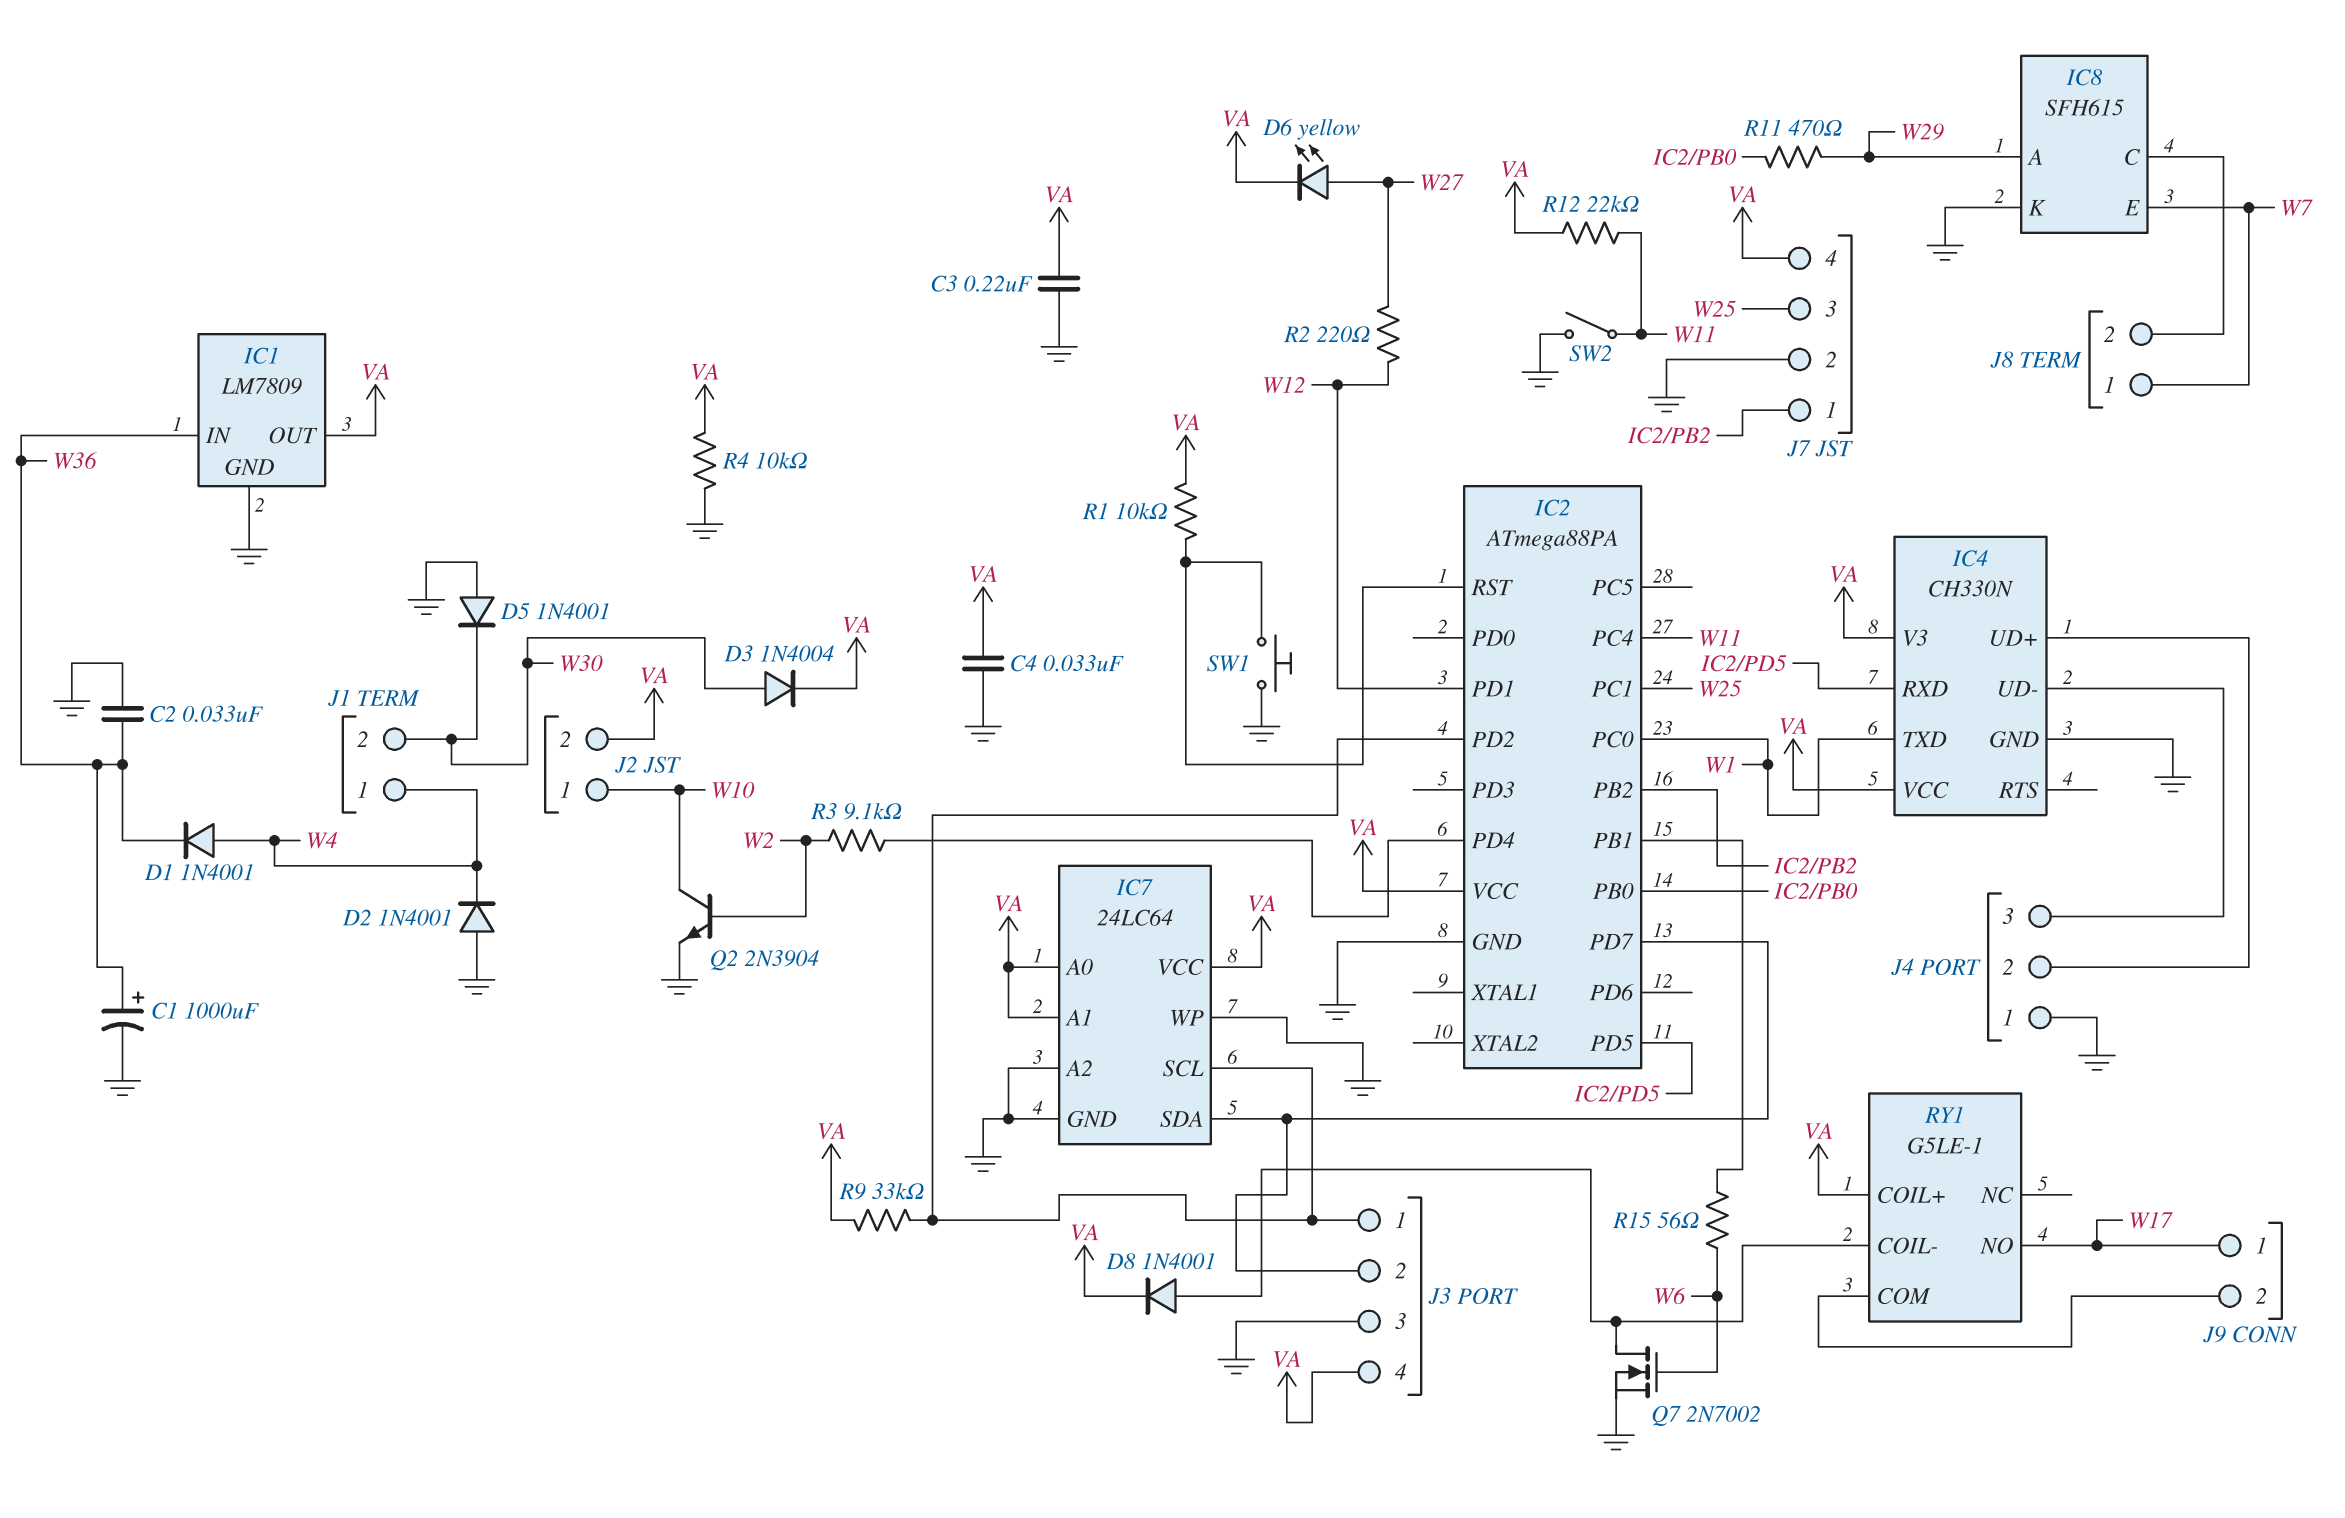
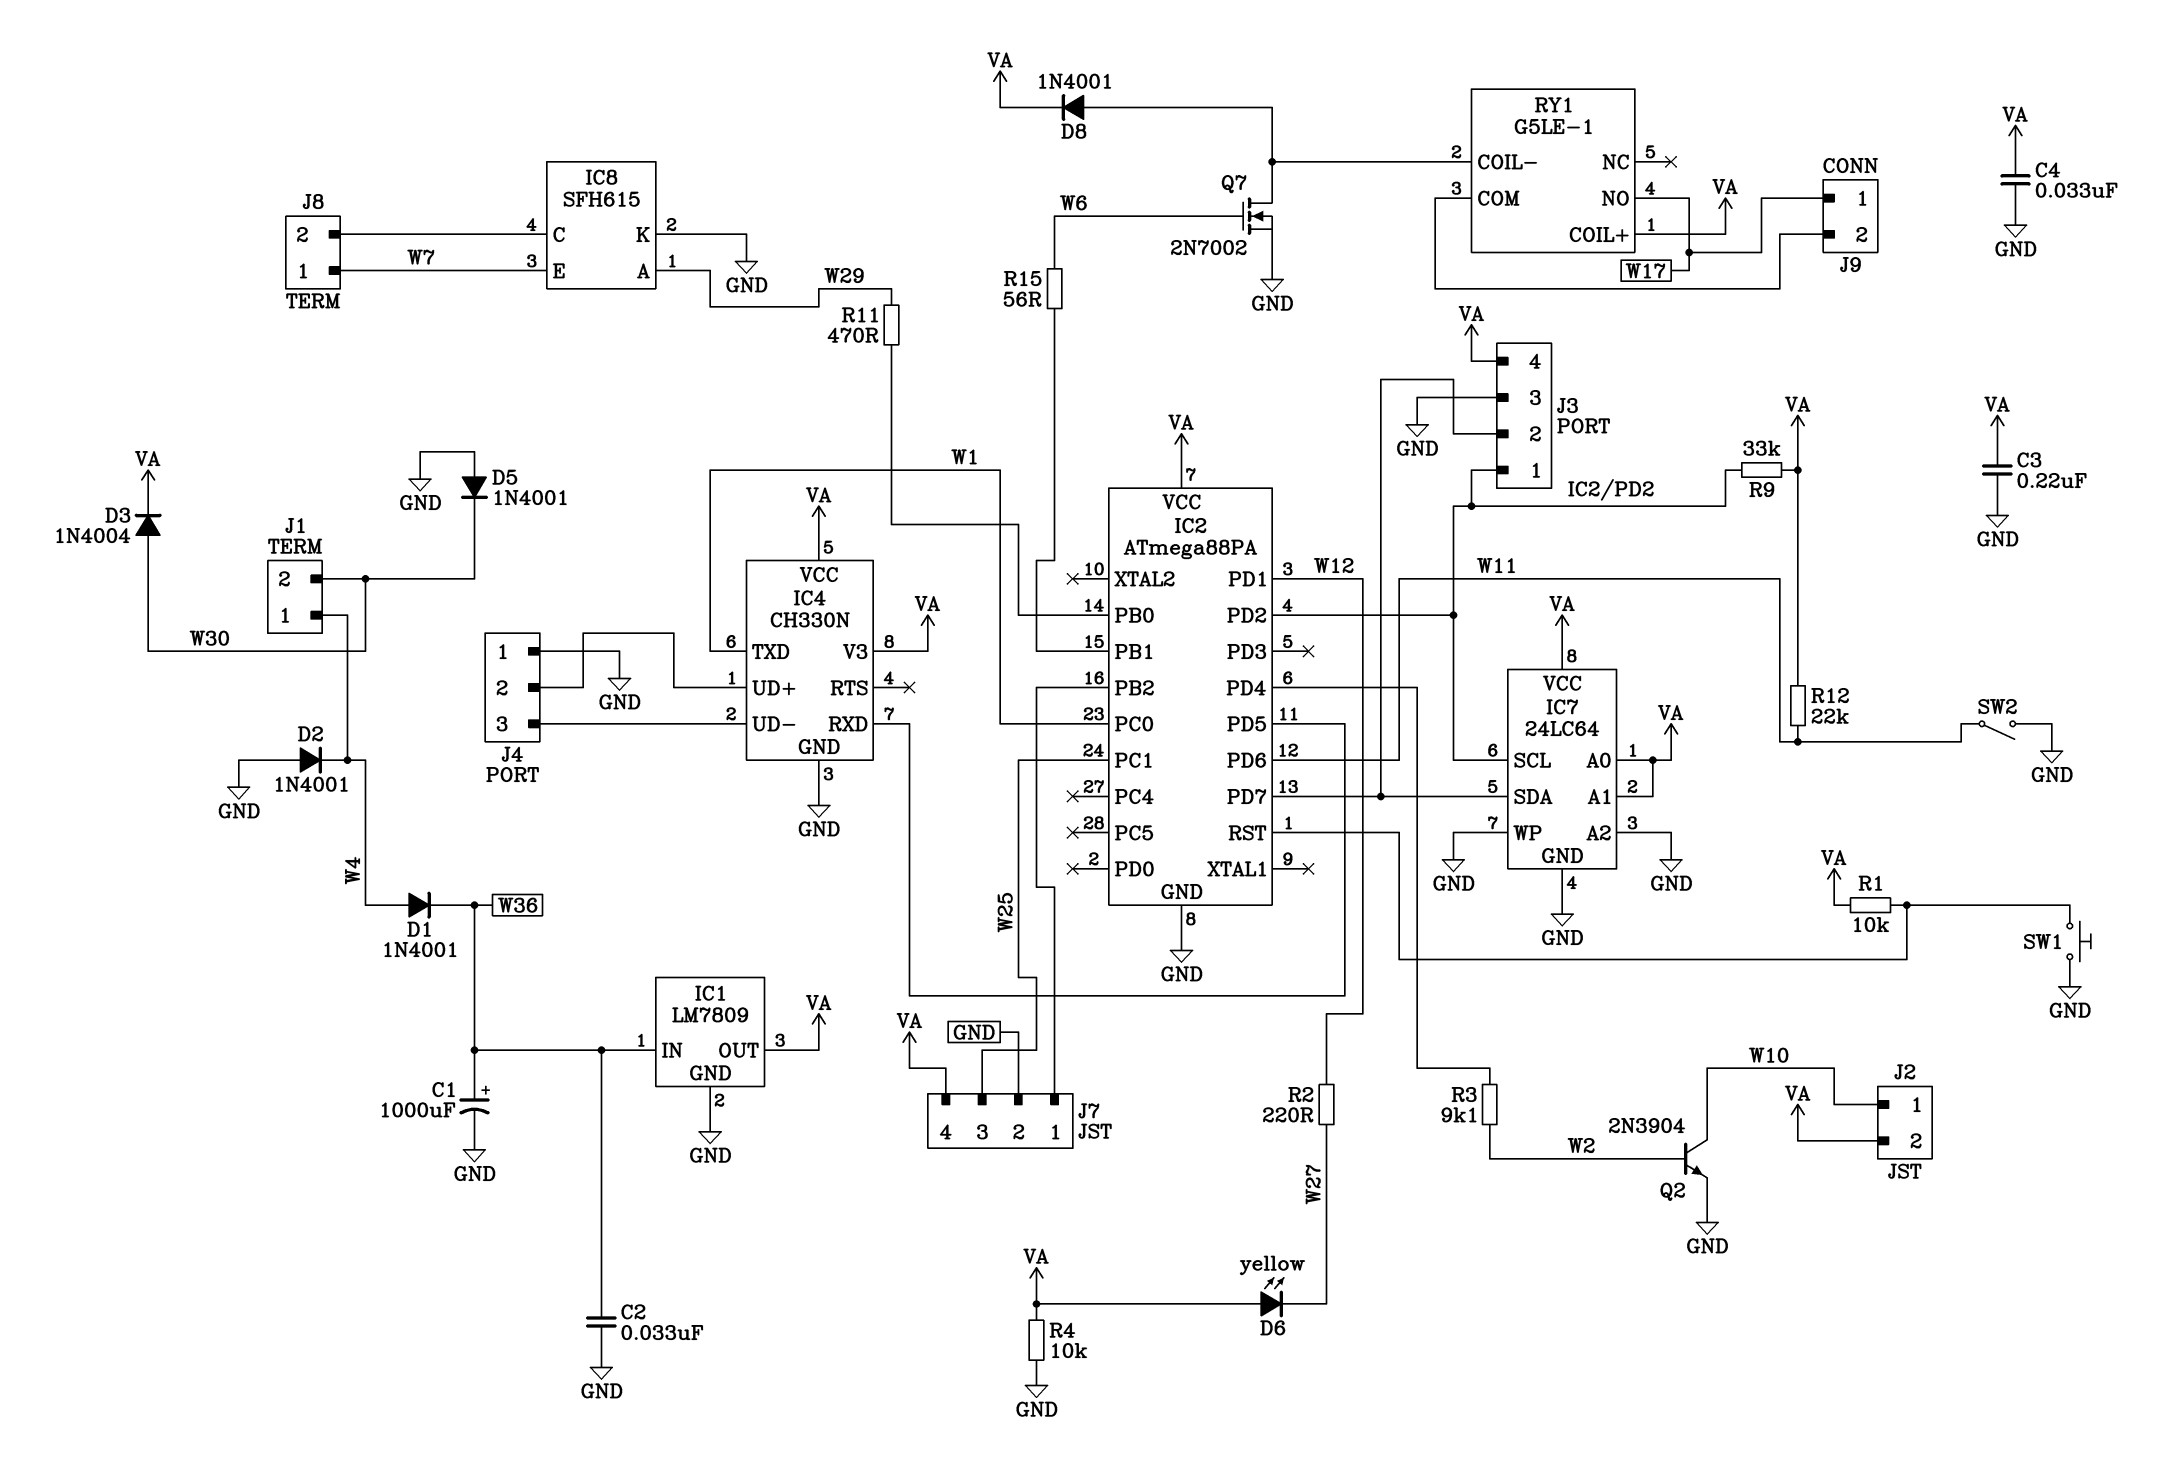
D6: LED yellow (A W27, K VA) -> LED yellow (A VA, K W27)
IC2 pin PC4: W11 -> none
IC2 pin PD6: none -> W11

